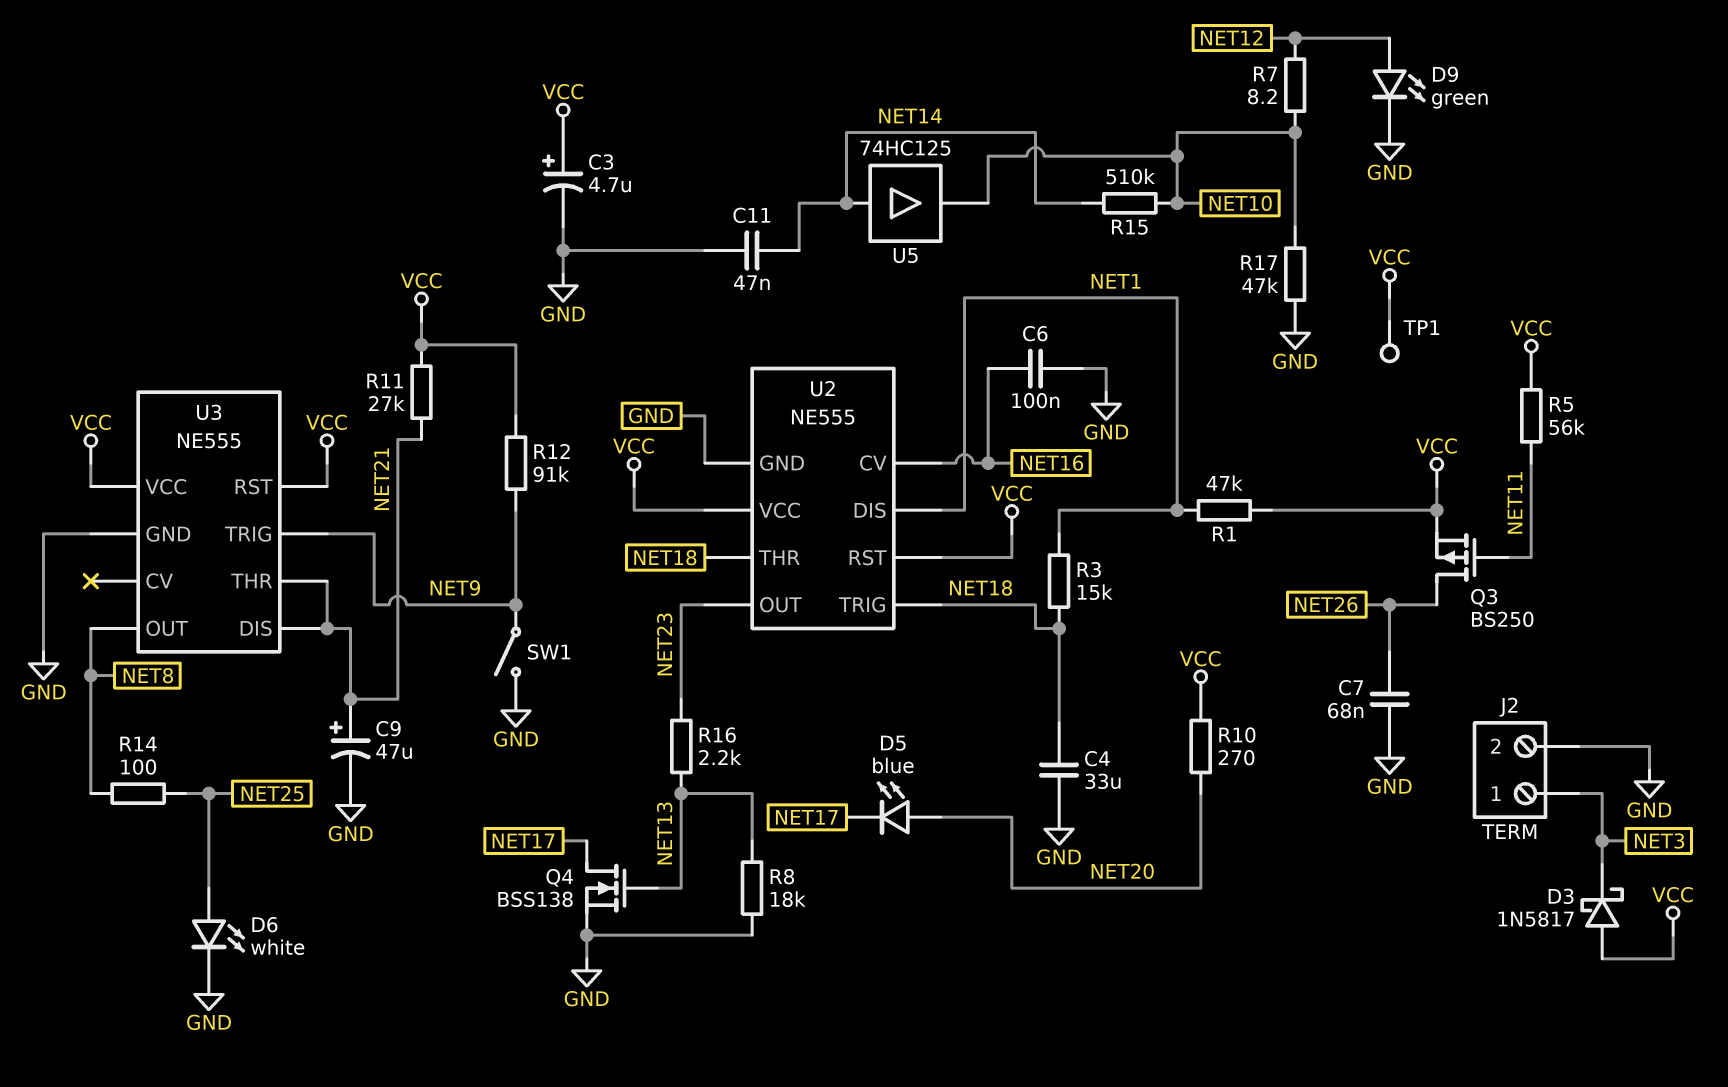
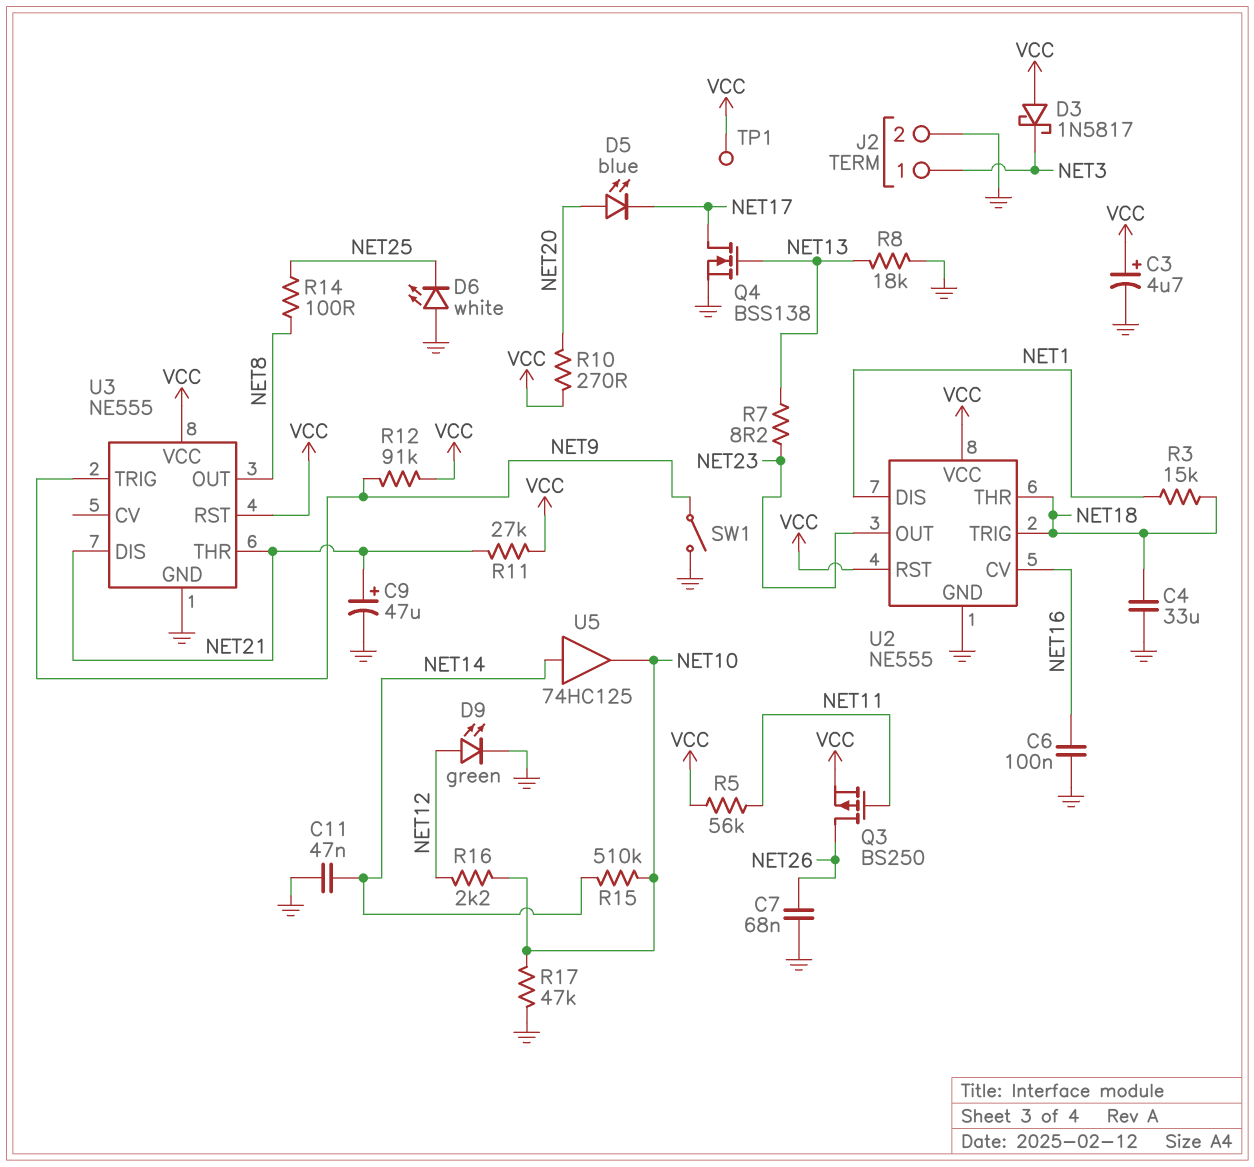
D6: LED white (A NET25, K GND) -> LED white (A GND, K NET25)
R1: 47k (NET1, VCC) -> none
R7: 8.2 (NET10, NET12) -> 8.2 (NET13, NET23)
R16: 2.2k (NET13, NET23) -> 2.2k (NET10, NET12)

